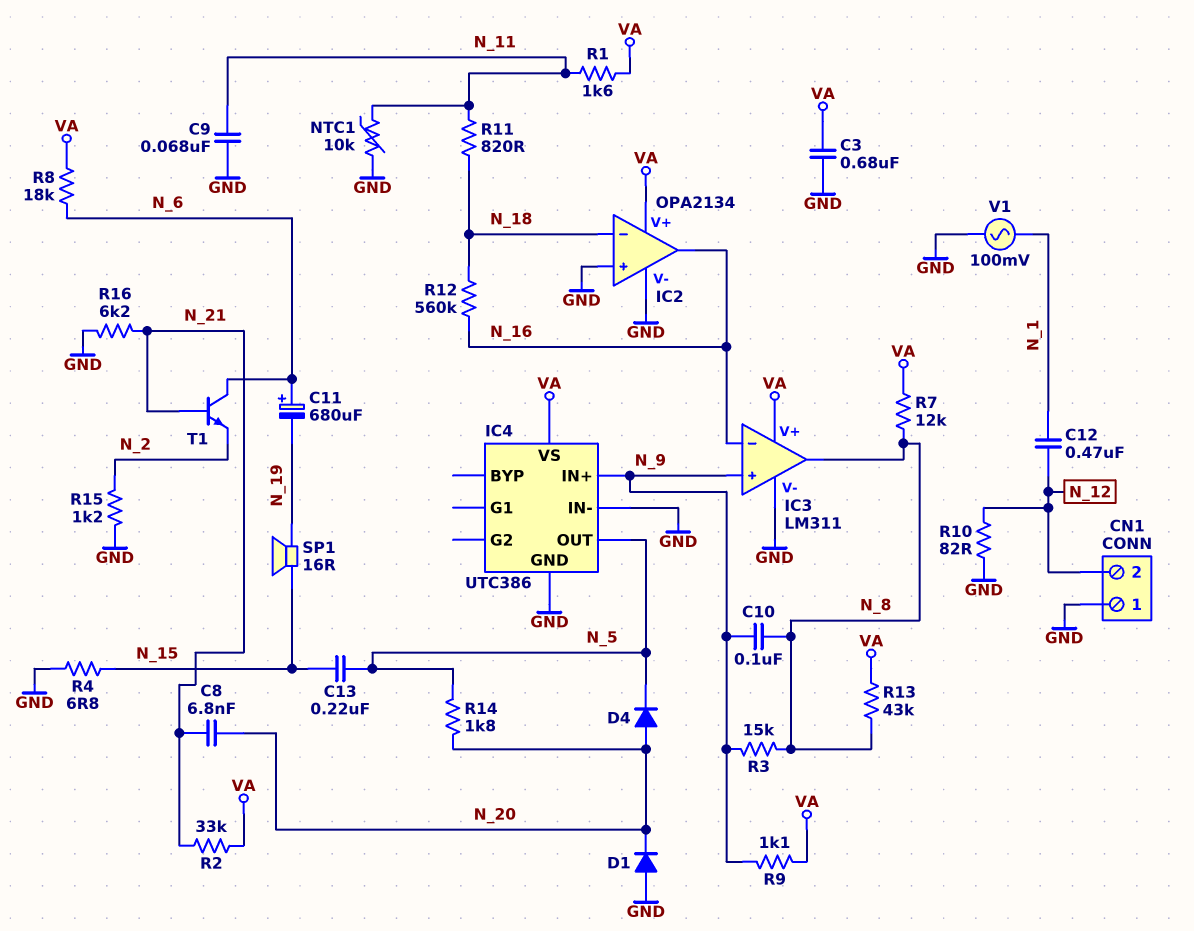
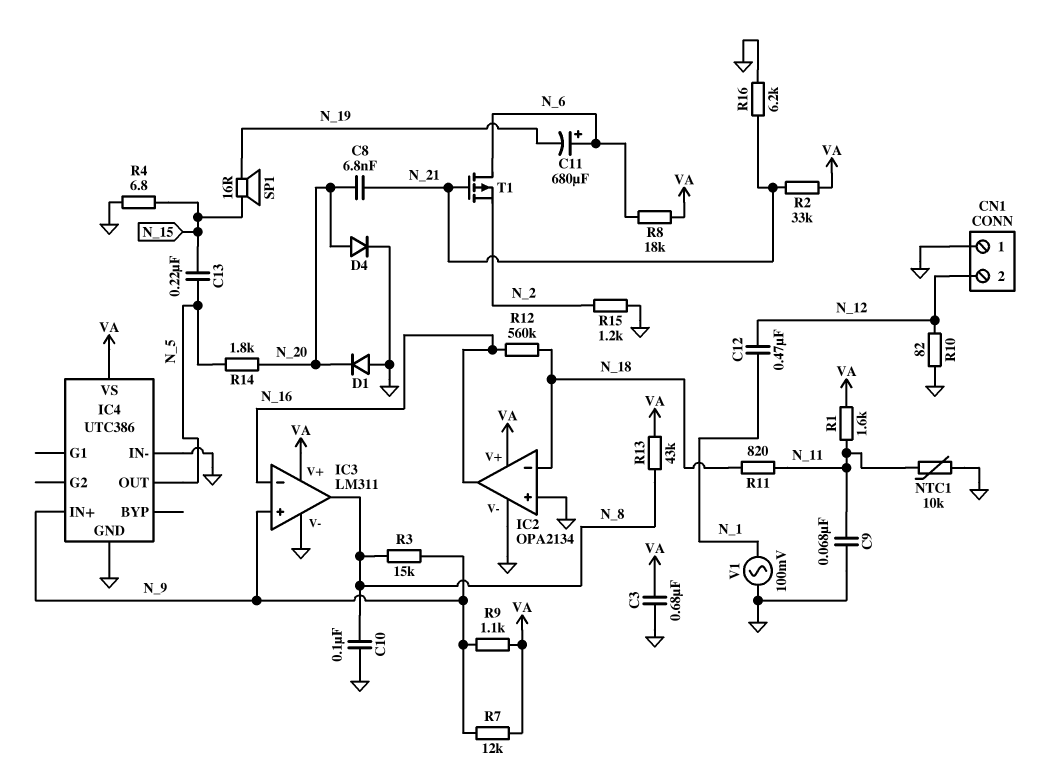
C10: 100nF (N_8, N_9) -> 100nF (GND, N_8)
D4: diode (A N_20, K N_5) -> diode (A N_20, K GND)
R7: 12k (N_8, VA) -> 12k (N_9, VA)
T1: NPN (B N_21, C N_6, E N_2) -> PMOS (G N_21, D N_6, S N_2)

